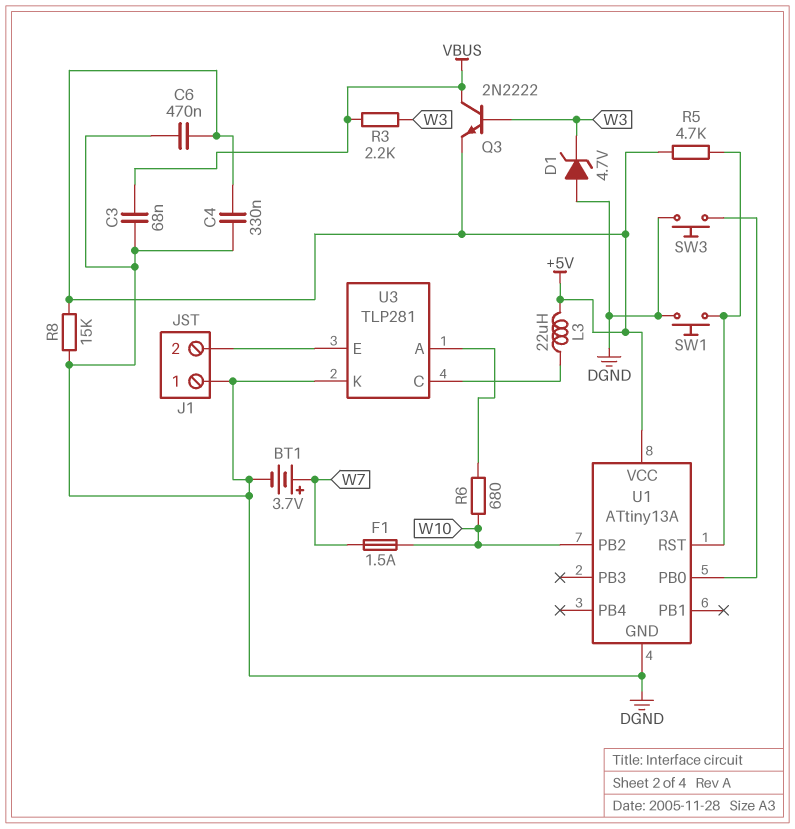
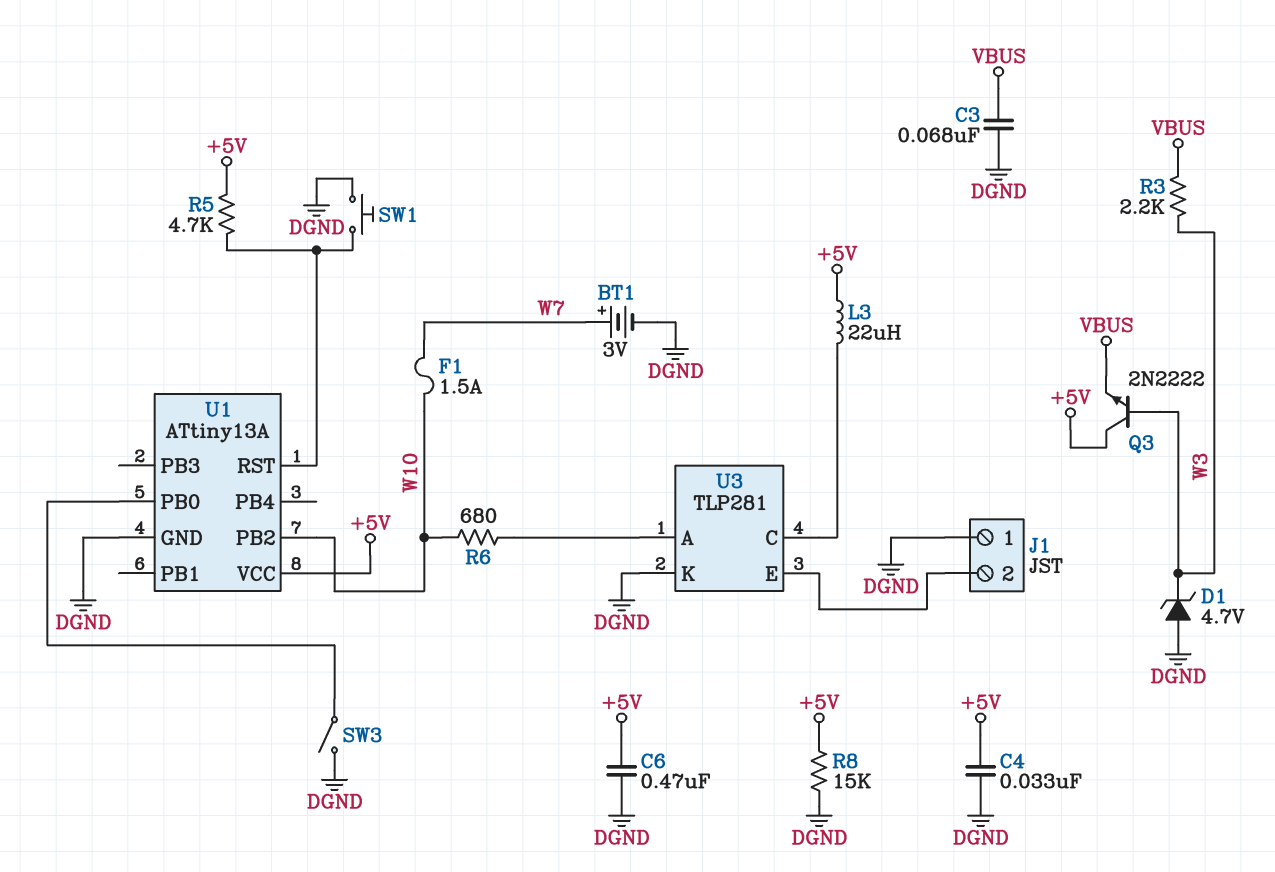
BT1: 3.7V (plus W7, minus DGND) -> 3V (plus W7, minus DGND)
C4: 330nF (+5V, DGND) -> 33nF (+5V, DGND)
Q3: NPN 2N2222 (B W3, C VBUS, E +5V) -> NPN 2N2222 (B W3, C +5V, E VBUS)
SW3: button (DGND, U1/PB0) -> switch (DGND, U1/PB0)

